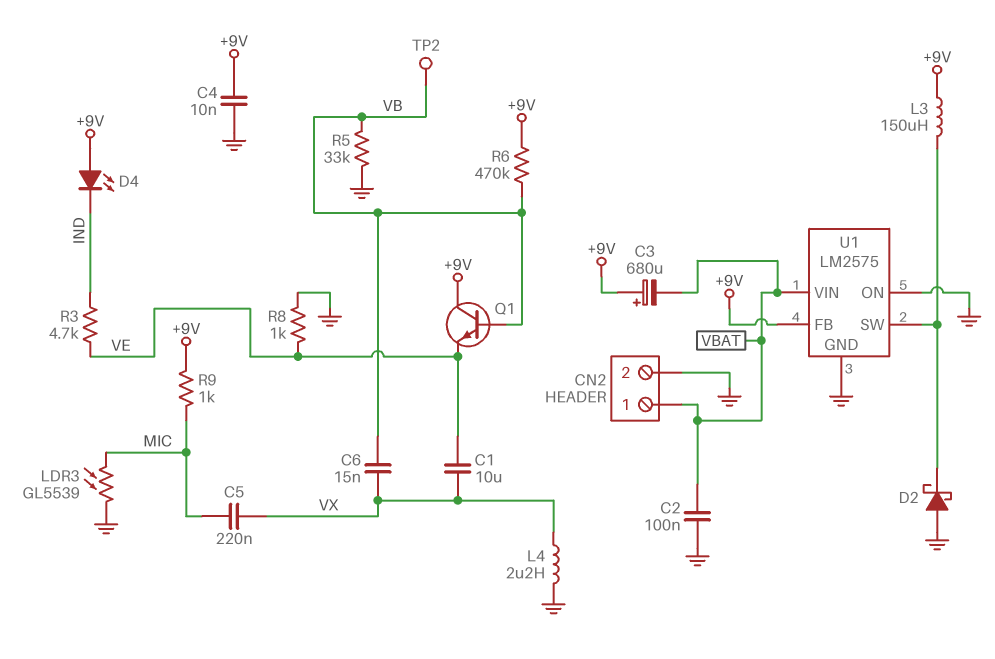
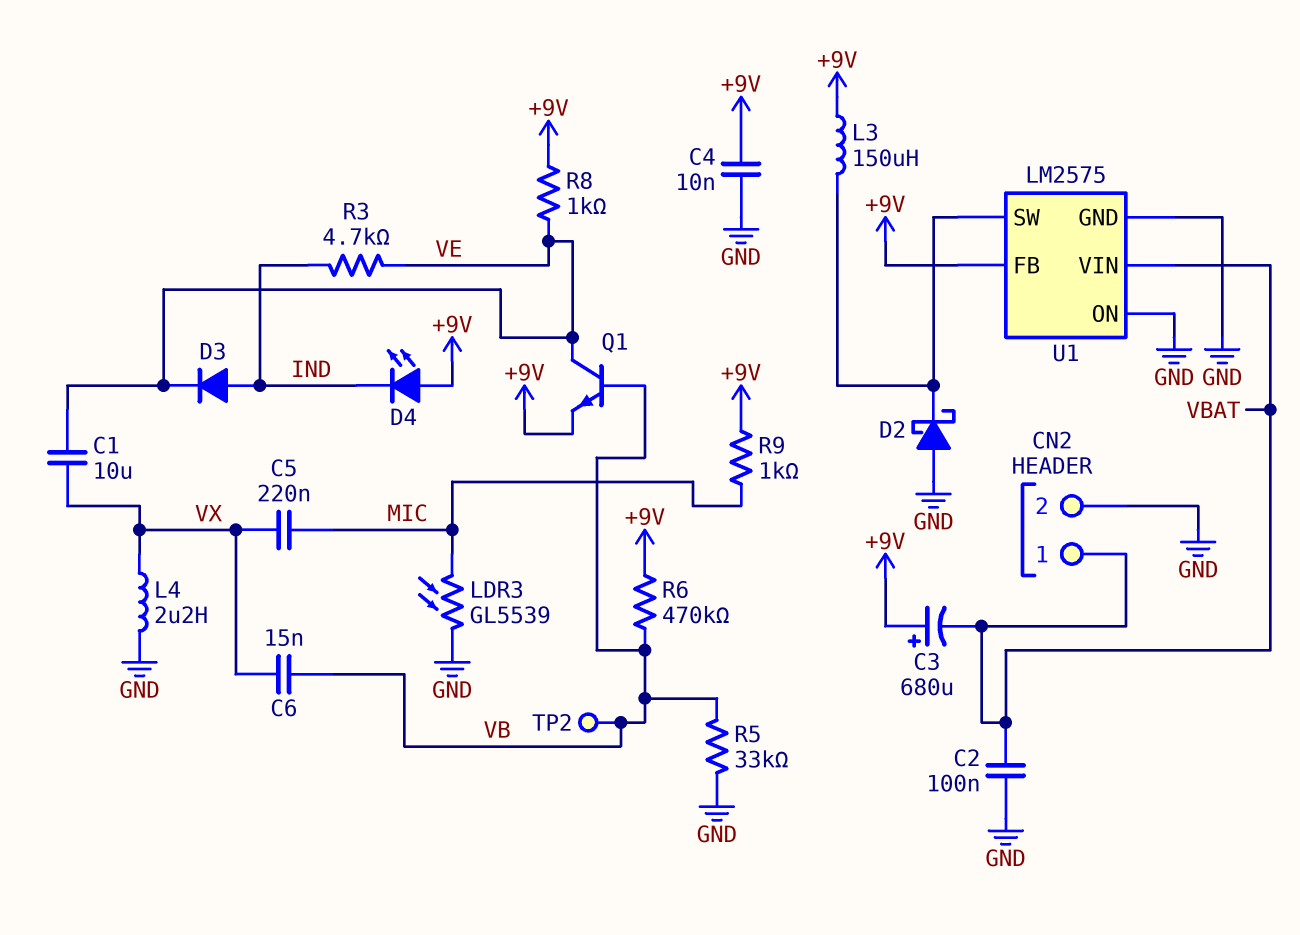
D3: none -> diode (A IND, K VE)
Q1: NPN (B VB, C +9V, E VE) -> NPN (B VB, C VE, E +9V)
R8: 1k (GND, VE) -> 1k (+9V, VE)

